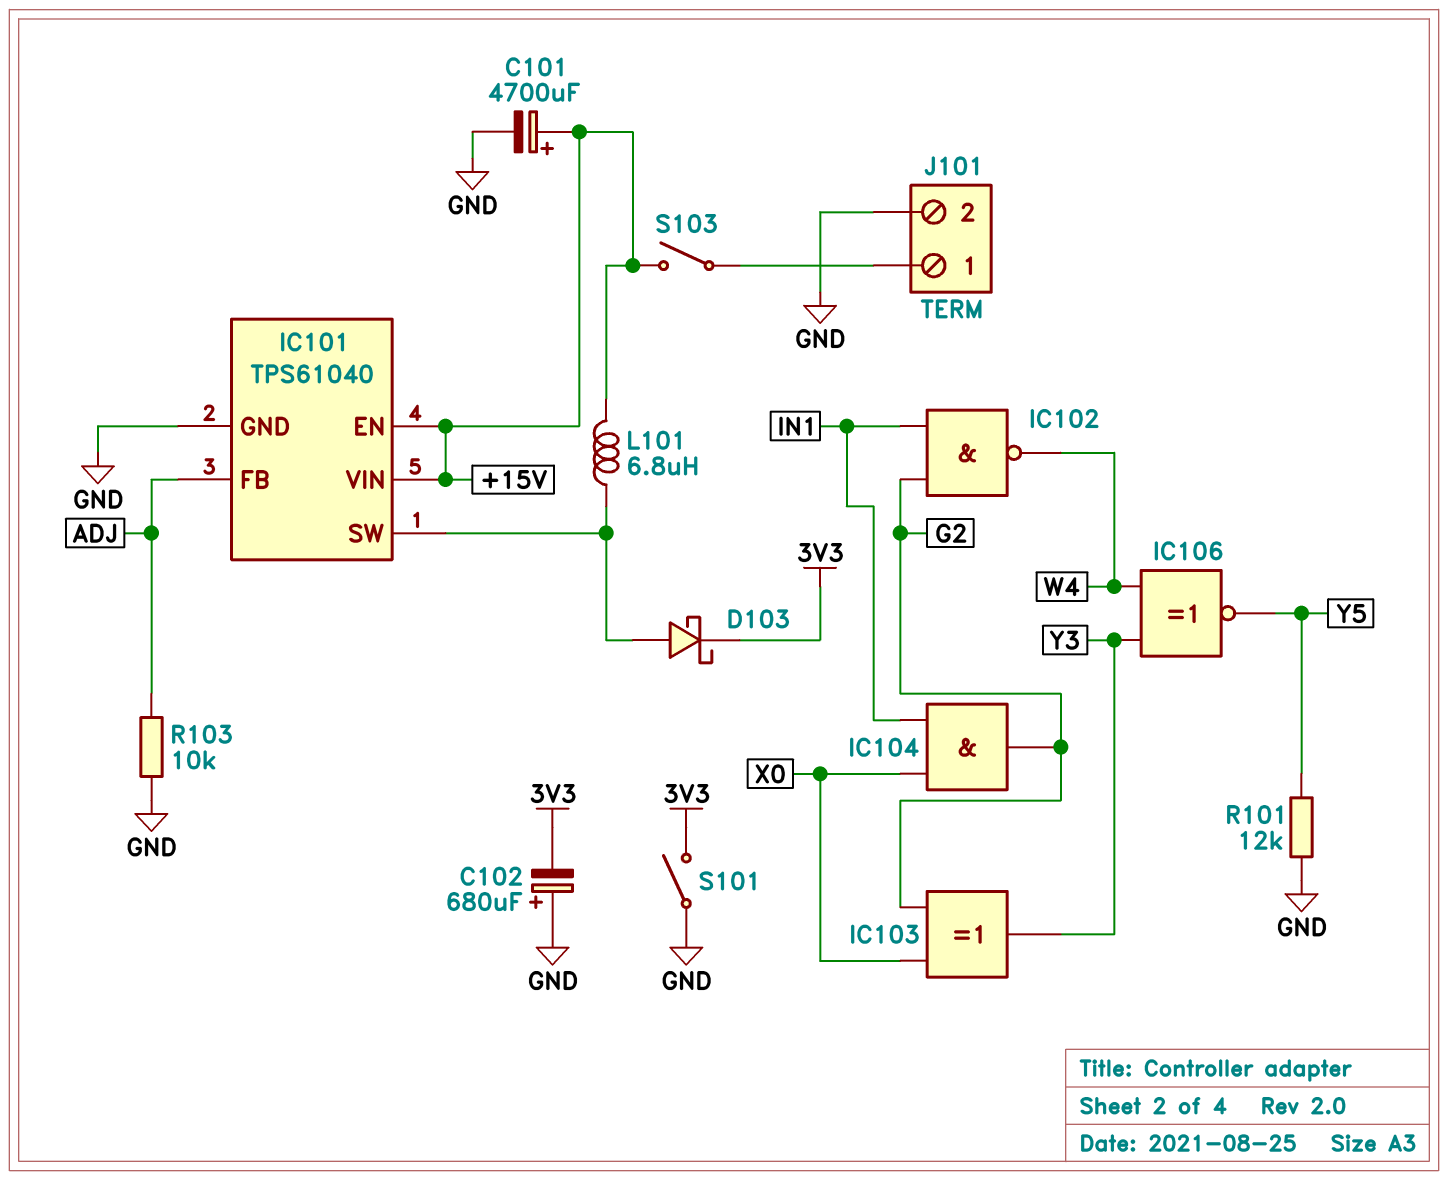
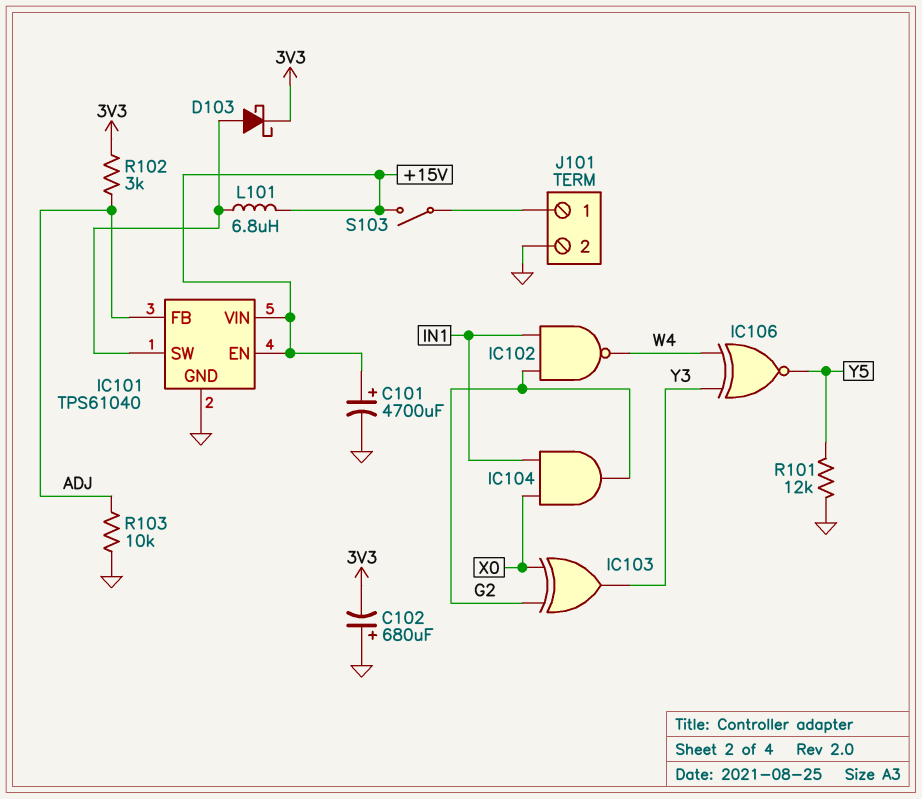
R102: none -> 3k (3V3, ADJ)
S101: switch (3V3, GND) -> none

